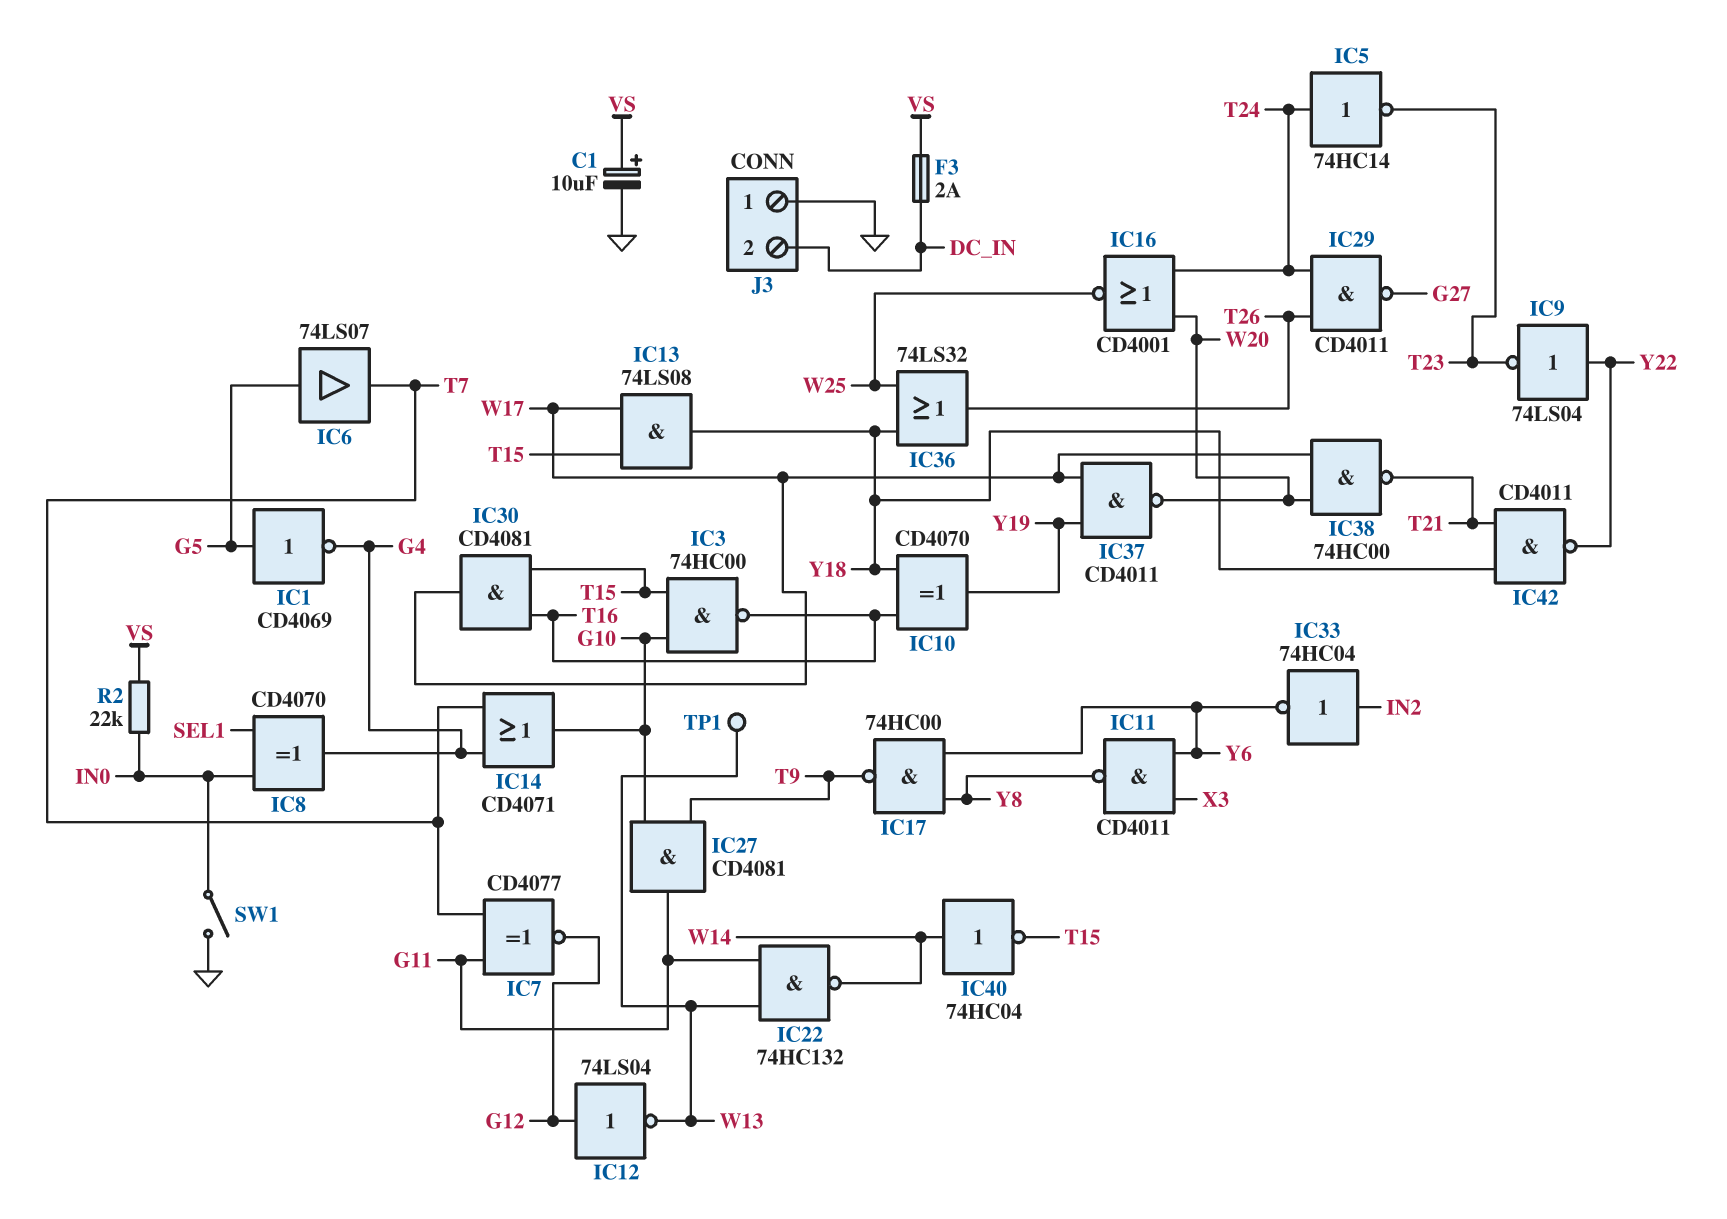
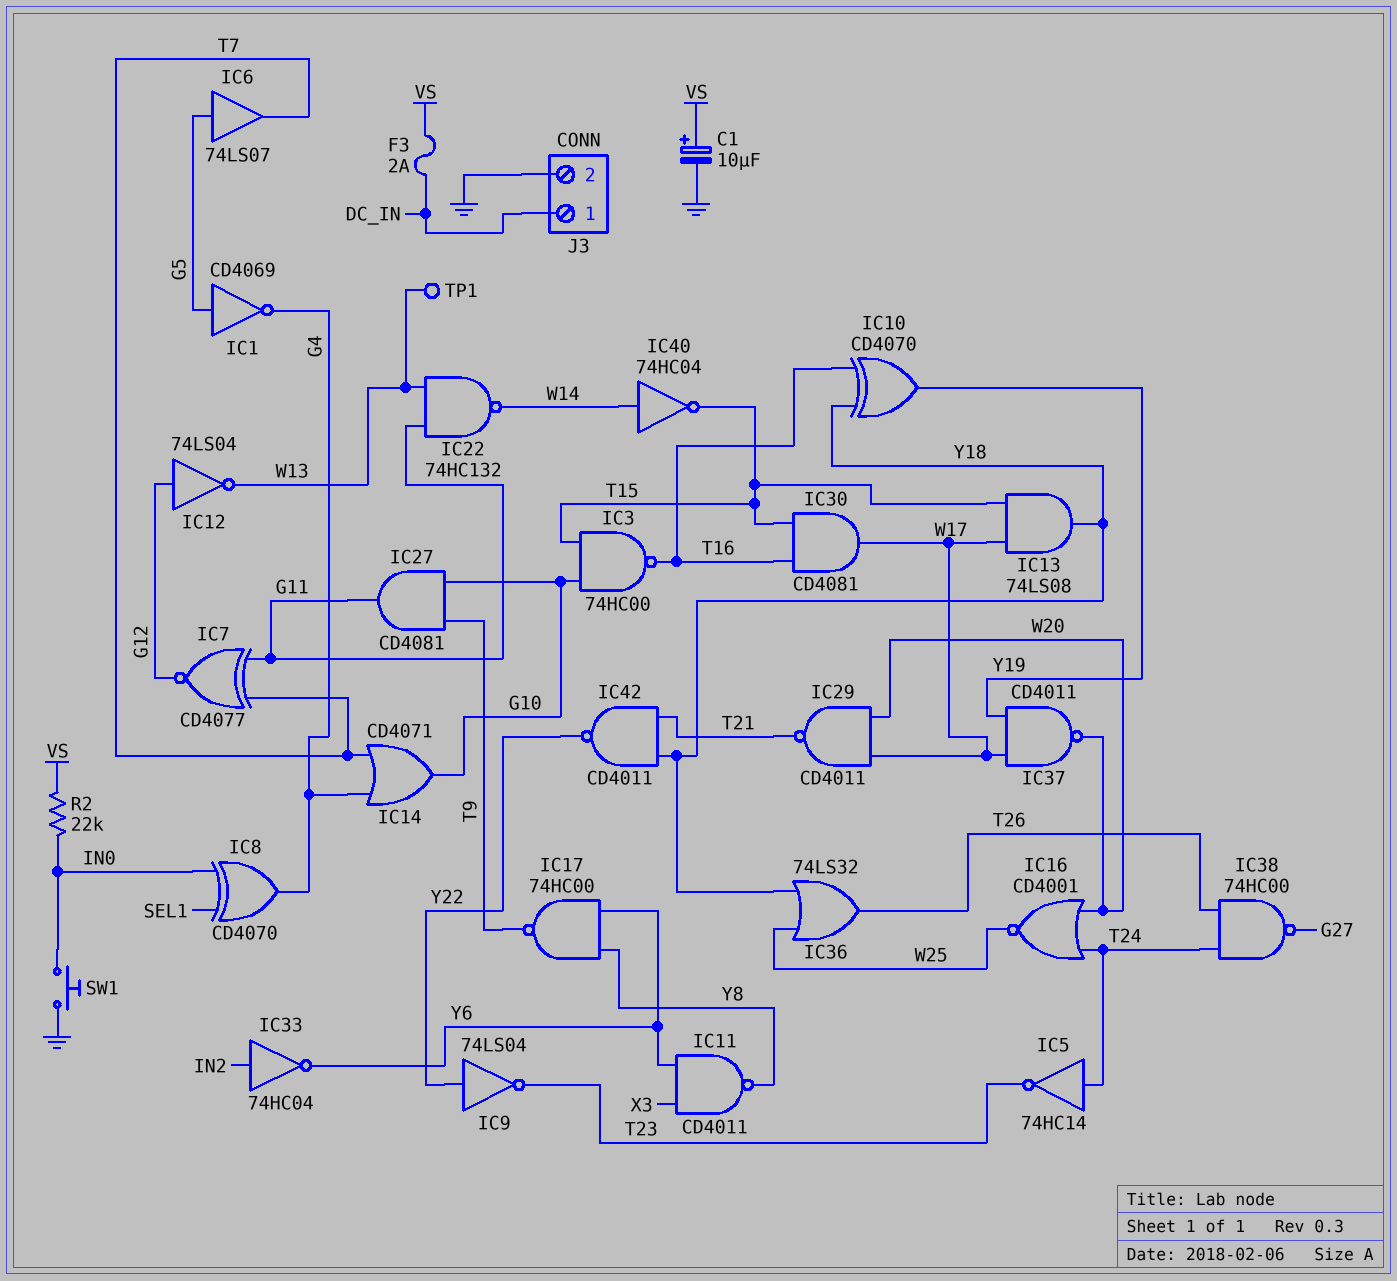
IC29: NAND CD4011 (in T24, in T26, out G27) -> NAND CD4011 (in W17, in W20, out T21)
IC38: NAND 74HC00 (in W17, in W20, out T21) -> NAND 74HC00 (in T24, in T26, out G27)
J3 pin 1: GND -> DC_IN
J3 pin 2: DC_IN -> GND
SW1: switch (GND, IN0) -> button (GND, IN0)

